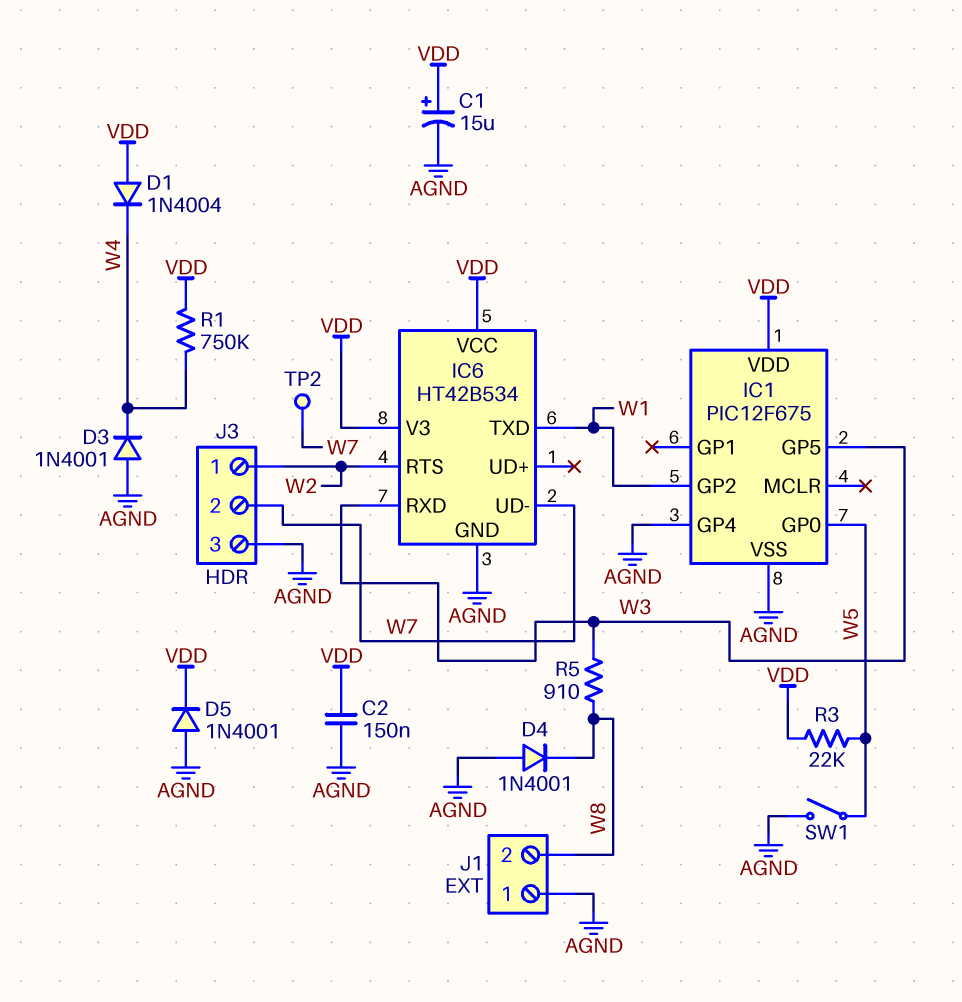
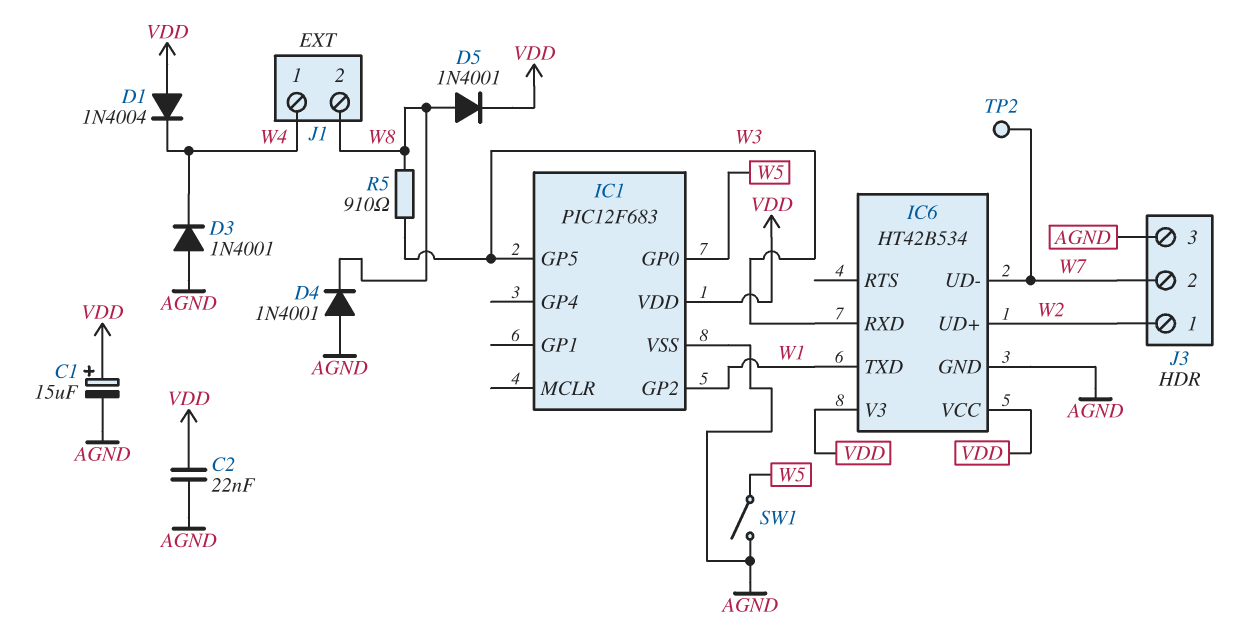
C2: 150nF (AGND, VDD) -> 22nF (AGND, VDD)
D5: diode 1N4001 (A AGND, K VDD) -> diode 1N4001 (A W8, K VDD)
IC1: PIC12F675 -> PIC12F683
IC1 pin GP4: AGND -> none
IC6 pin RTS: W2 -> none
IC6 pin UD+: none -> W2
J1 pin 1: AGND -> W4
R1: 750k (VDD, W4) -> none
R3: 22k (VDD, W5) -> none

